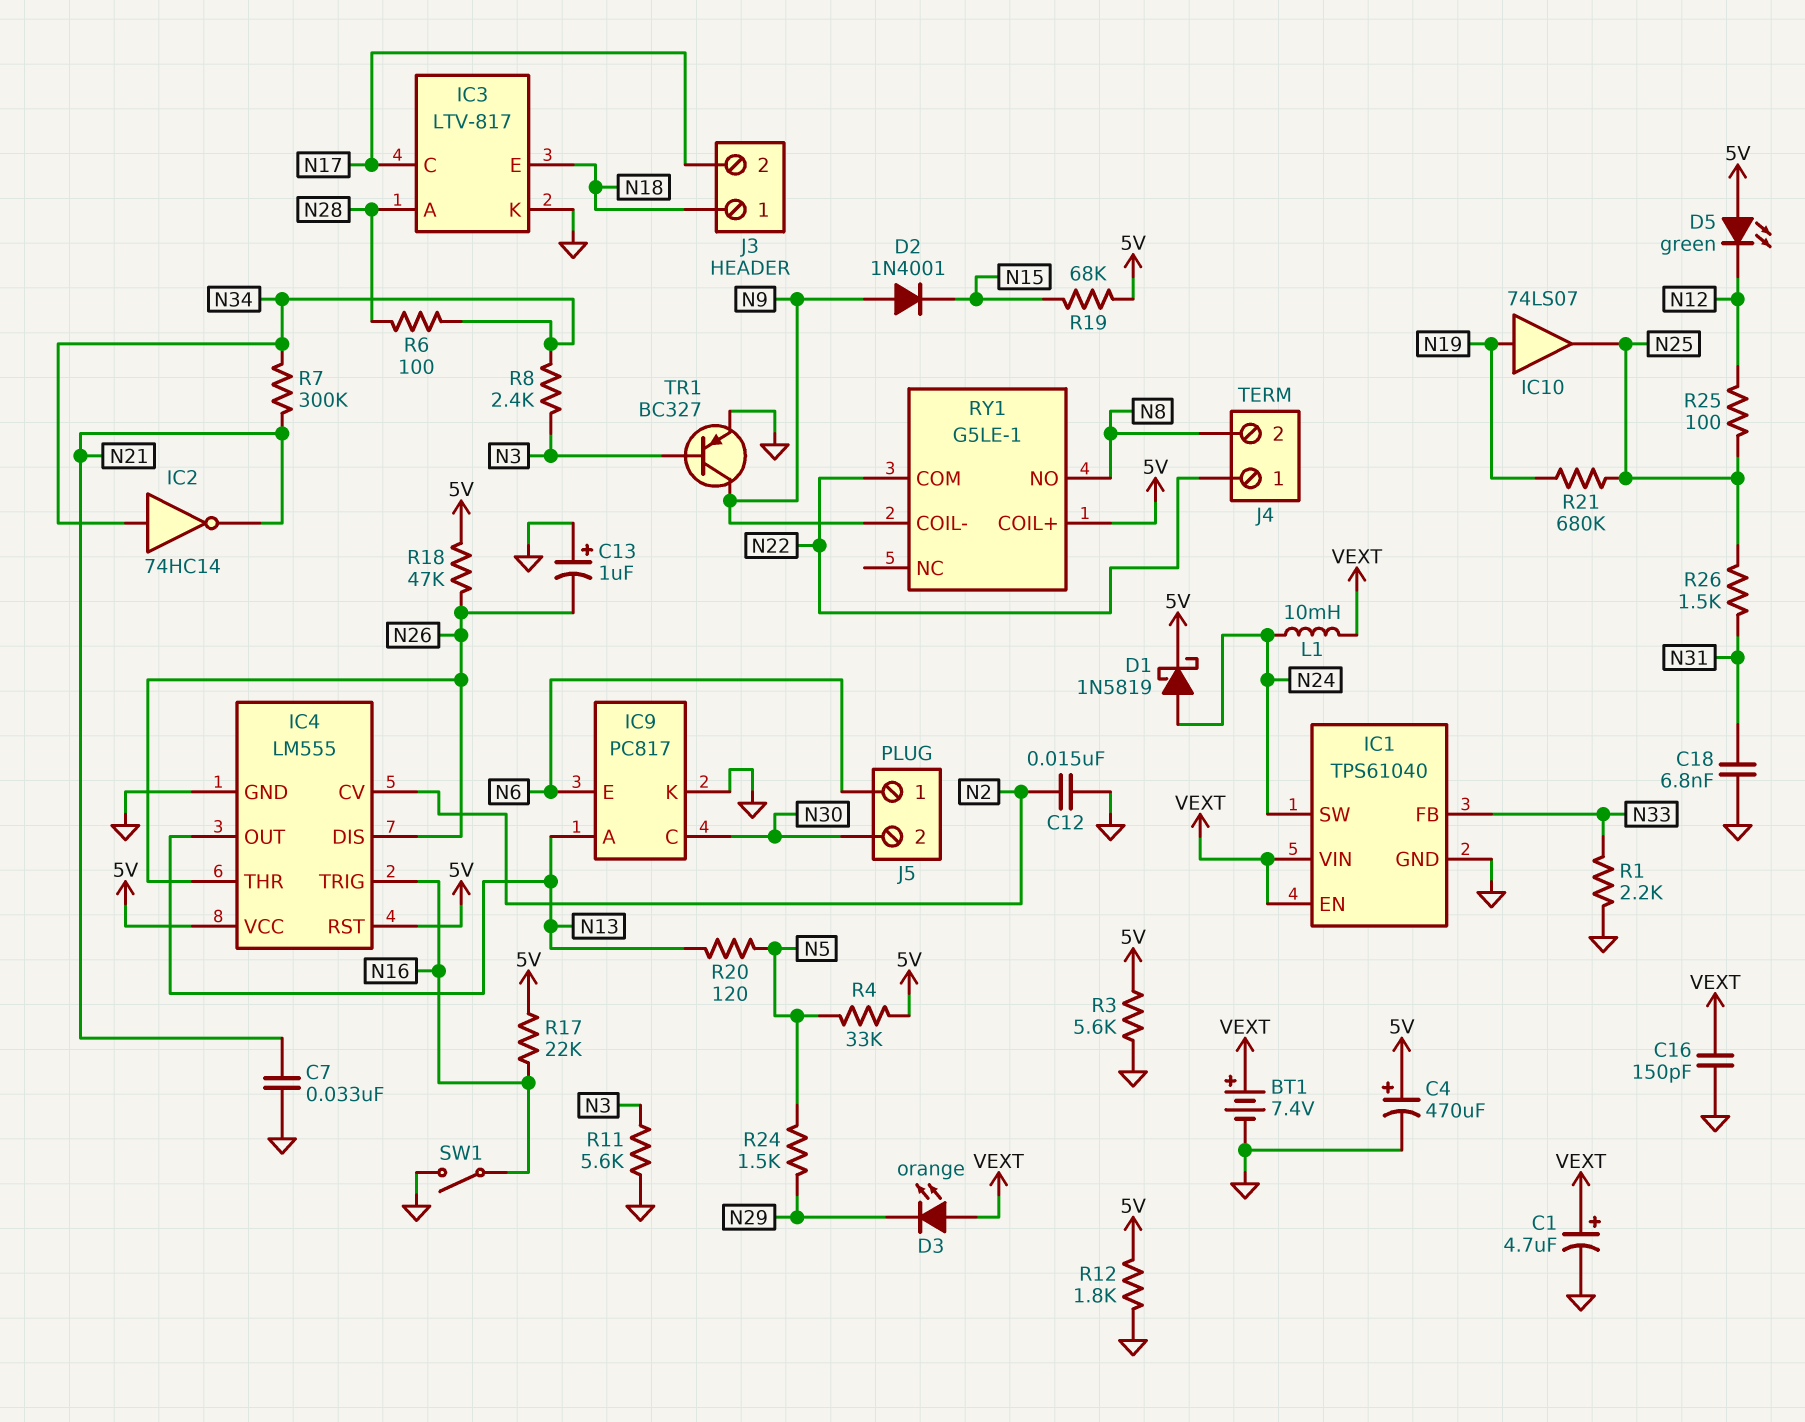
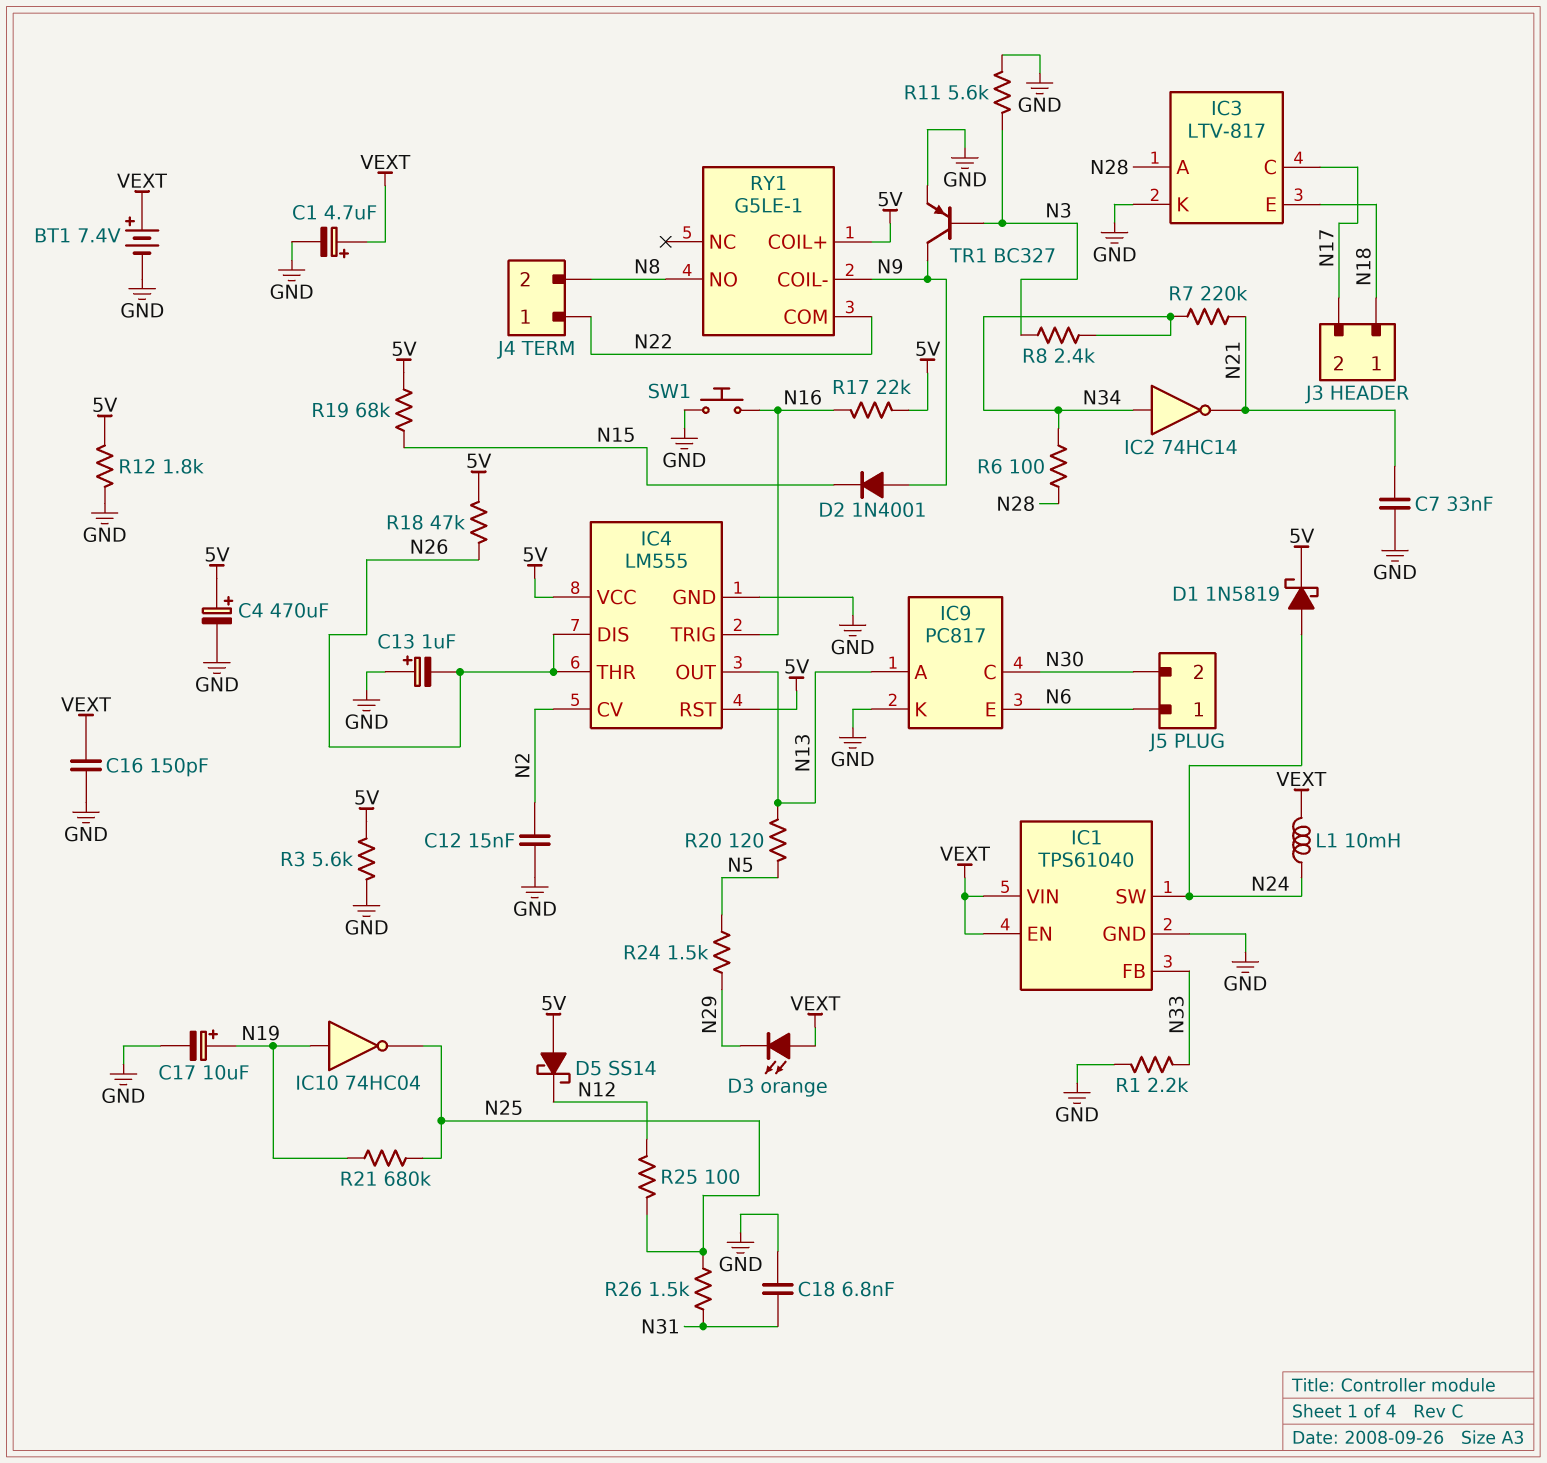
C17: none -> 10uF (plus N19, minus GND)
D5: LED green (A 5V, K N12) -> schottky SS14 (A 5V, K N12)
IC10: buffer 74LS07 (in N19, out N25) -> NOT 74HC04 (in N19, out N25)
R4: 33k (5V, N5) -> none
R7: 300k (N21, N34) -> 220k (N21, N34)
SW1: switch (GND, N16) -> button (GND, N16)

